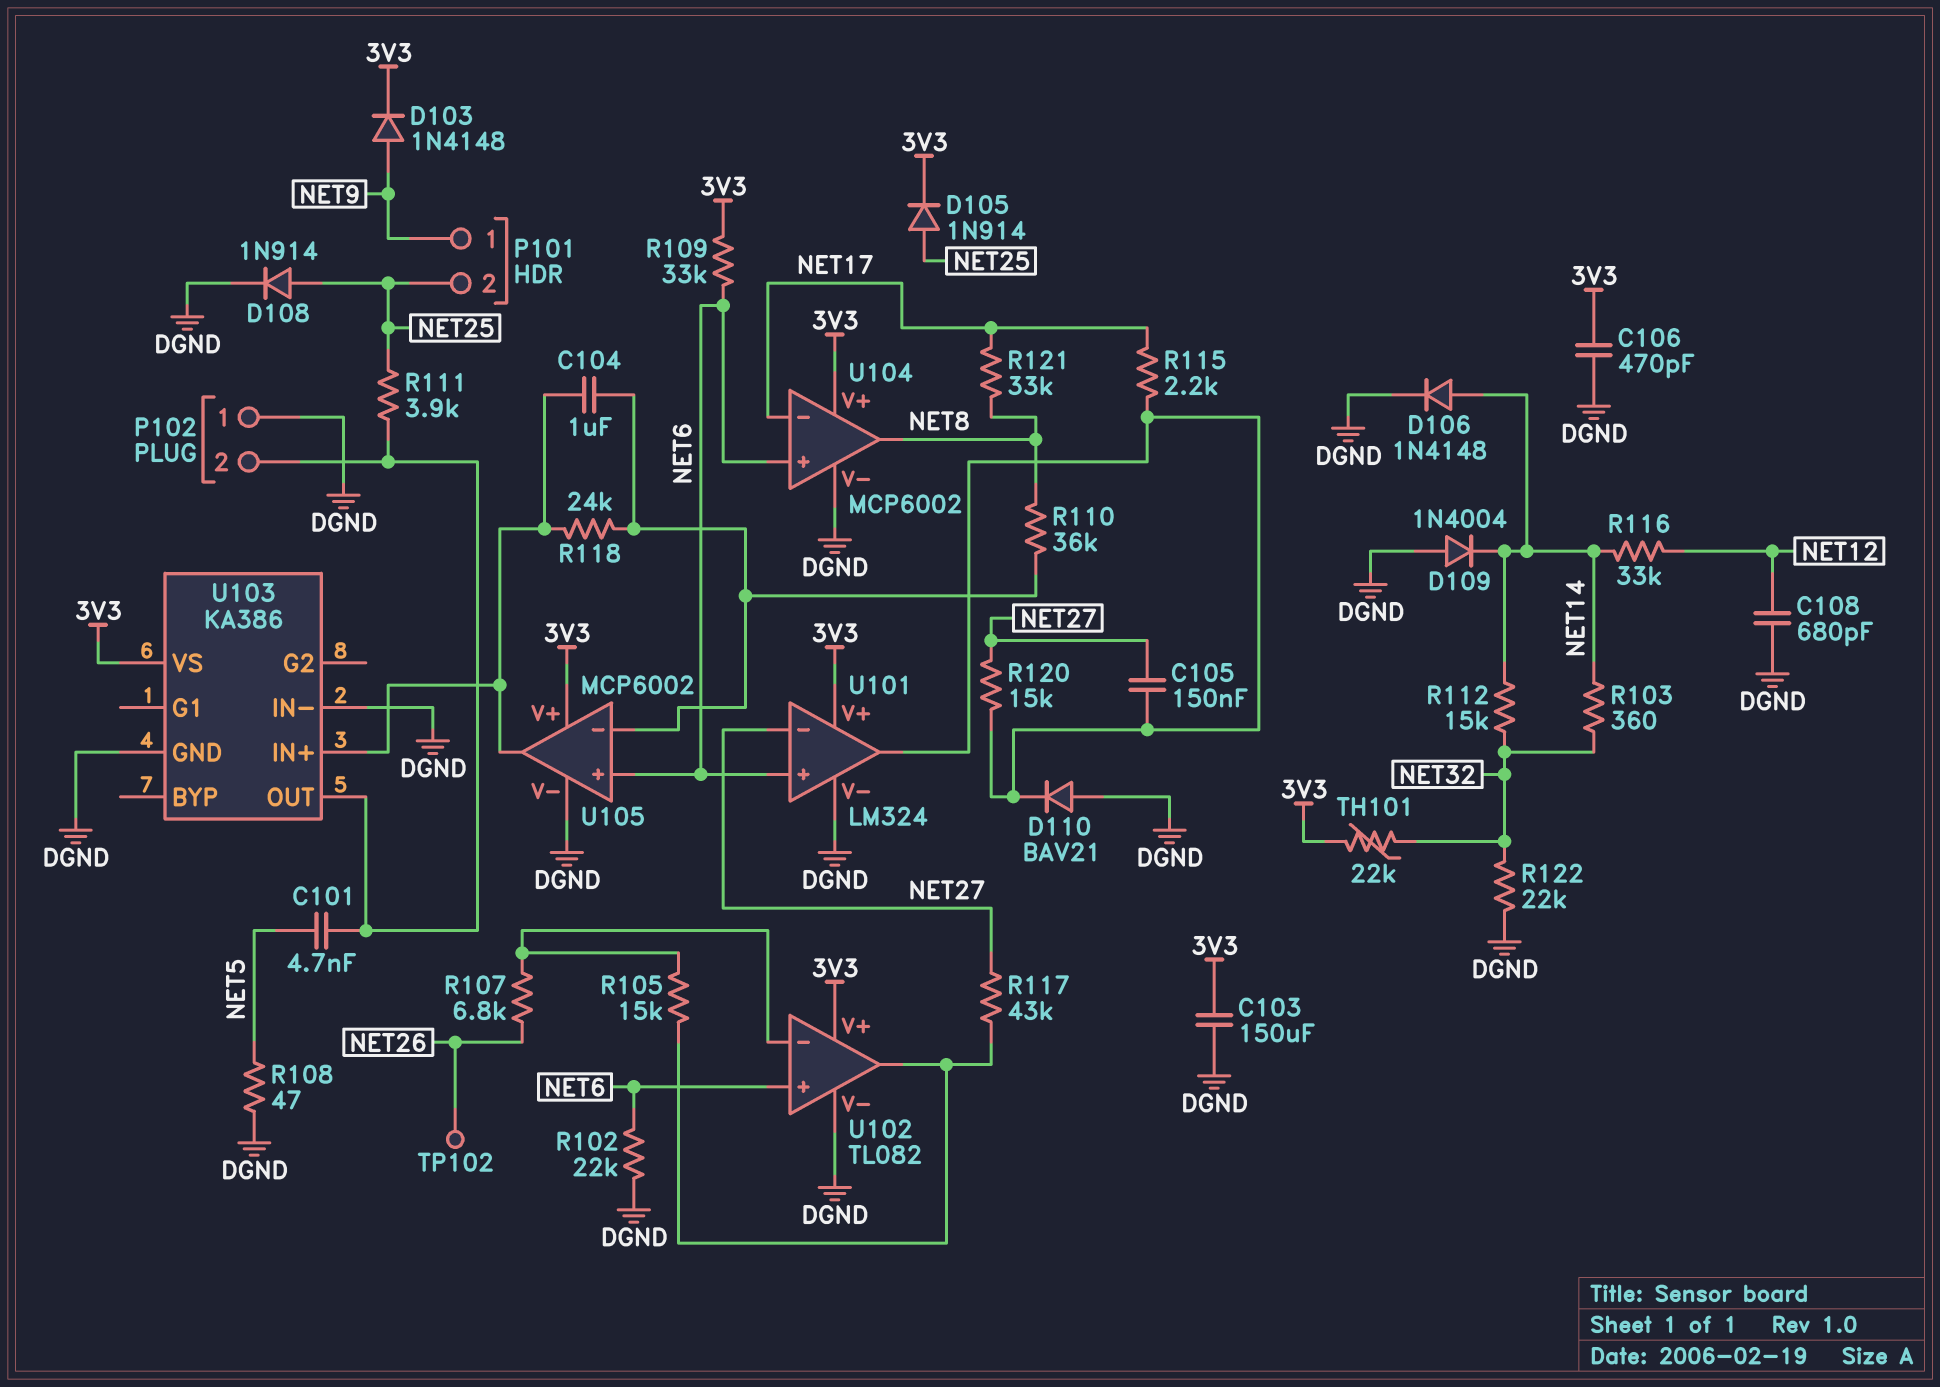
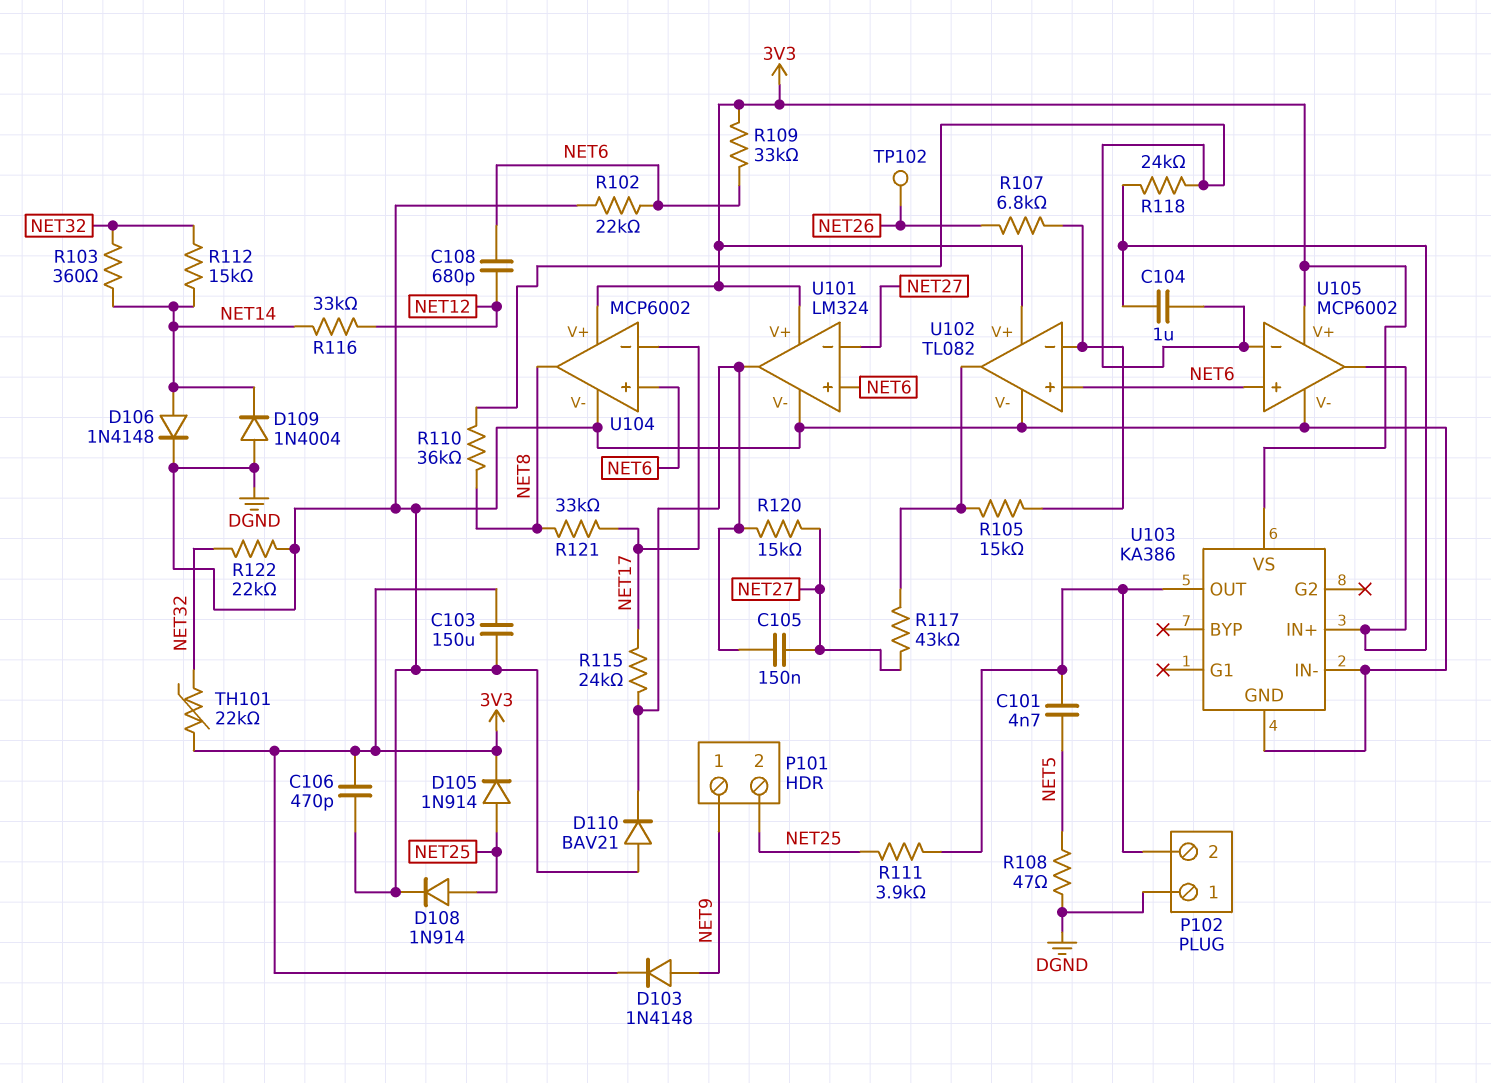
C108: 680pF (DGND, NET12) -> 680pF (NET6, NET12)
R115: 2.2k (NET17, U101/out) -> 24k (NET17, U101/out)

